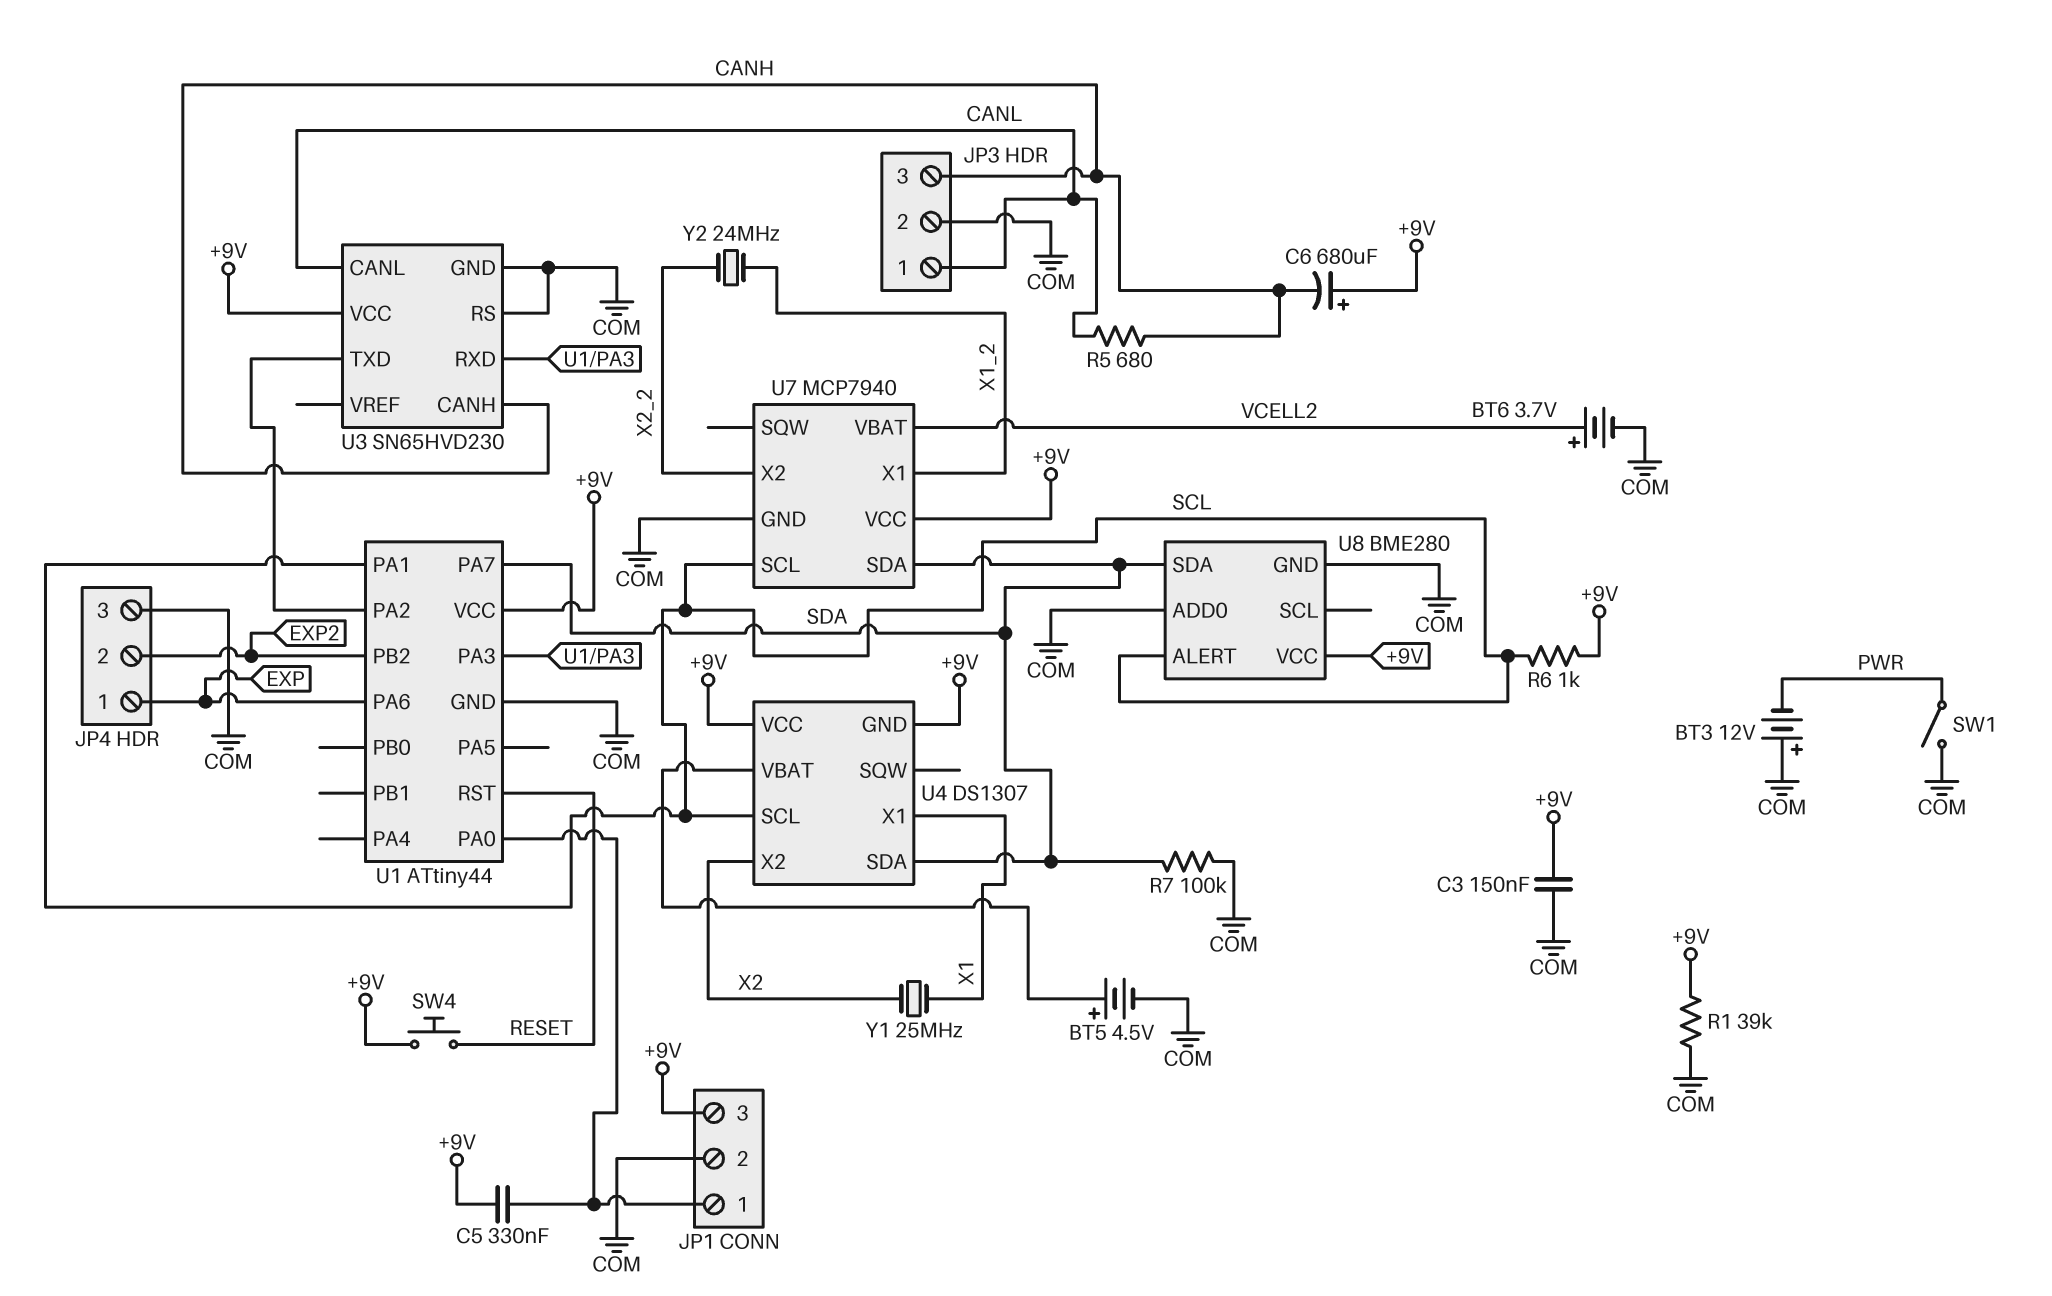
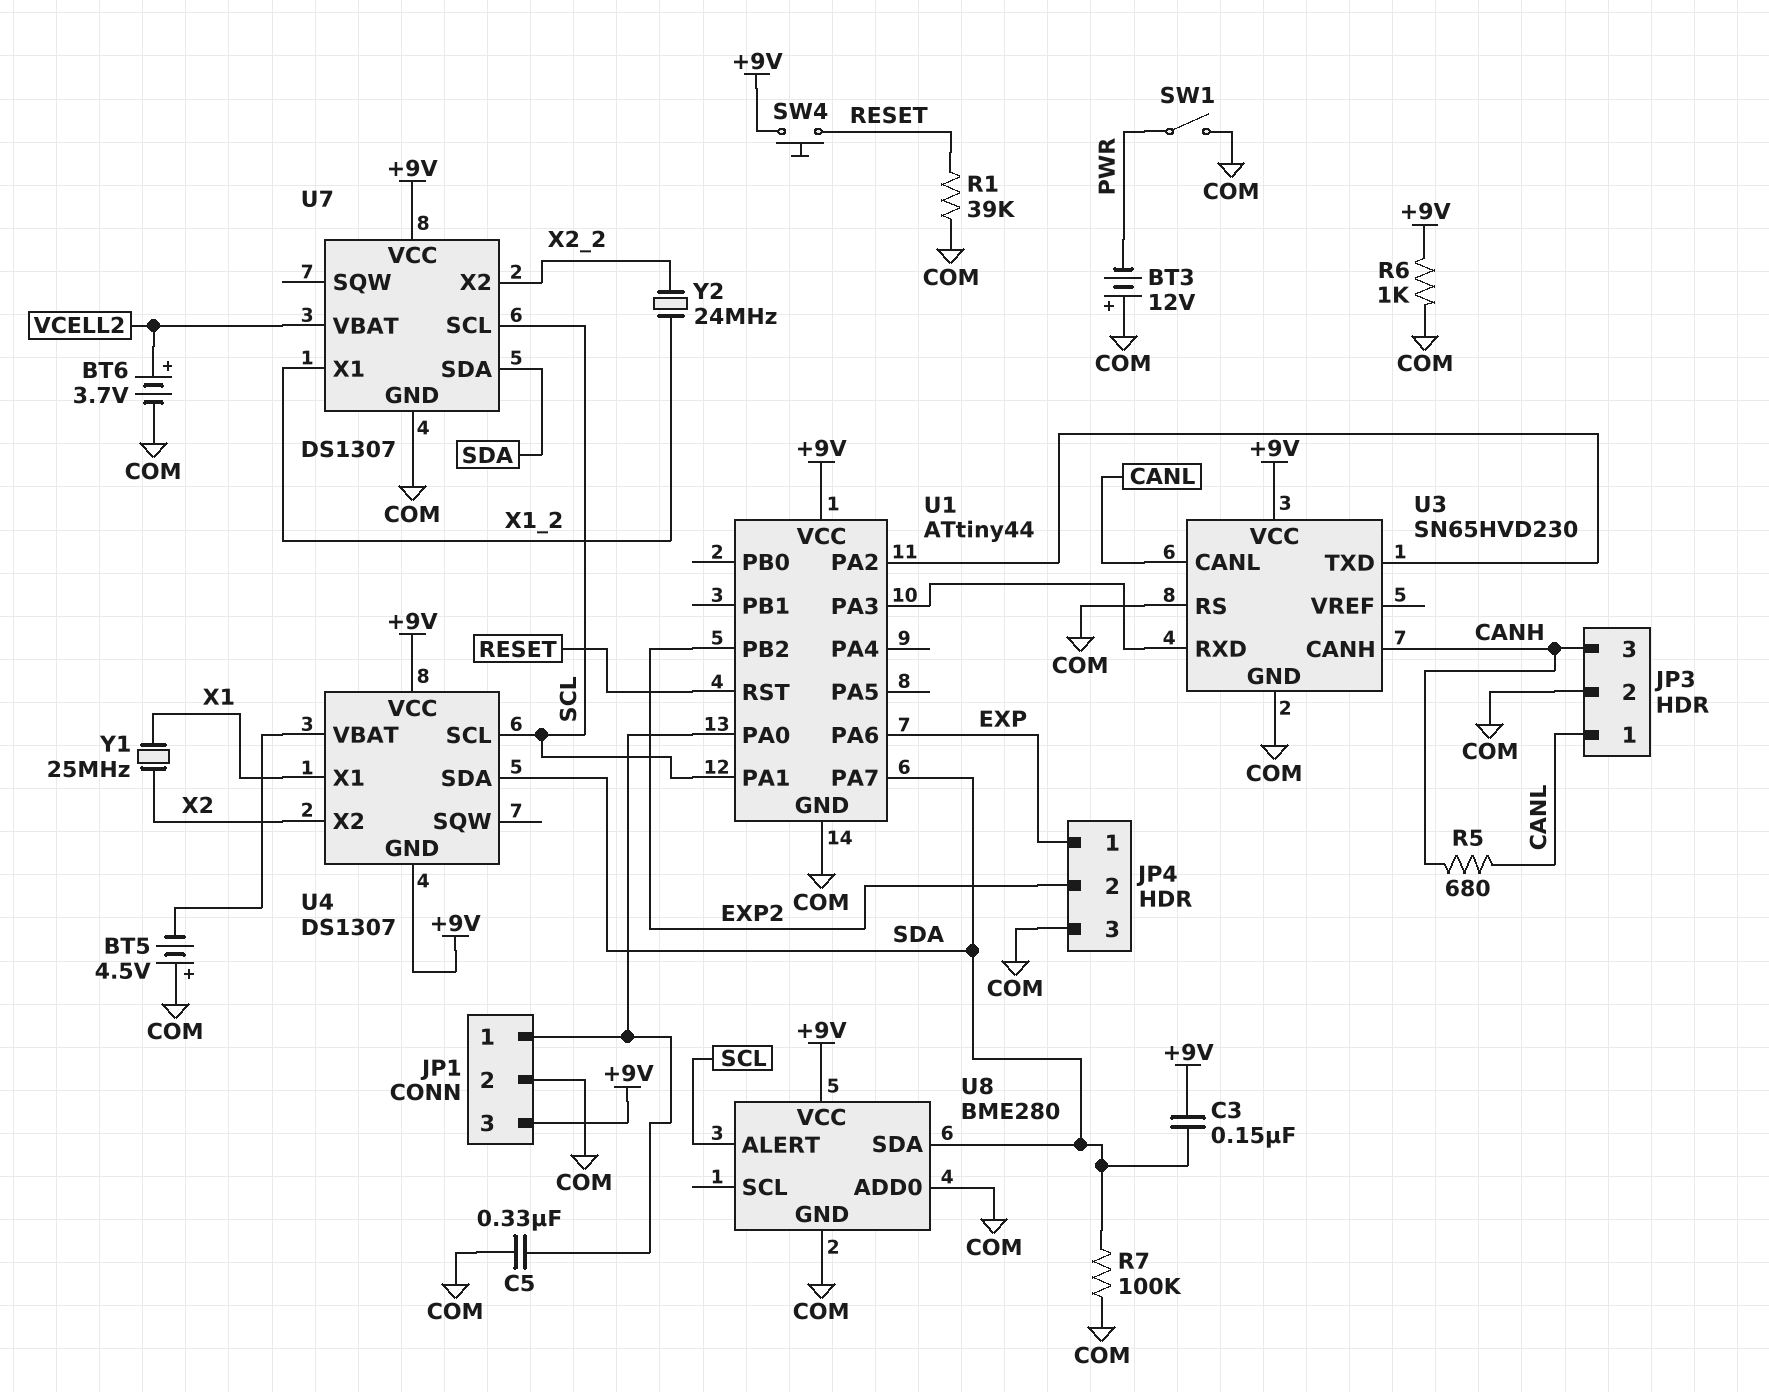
BT5: 4.5V (plus U4/VBAT, minus COM) -> 4.5V (plus COM, minus U4/VBAT)
C3: 150nF (+9V, COM) -> 150nF (+9V, SDA)
C5: 330nF (+9V, JP1/1) -> 330nF (COM, JP1/1)
C6: 680uF (plus +9V, minus CANH) -> none
R1: 39k (+9V, COM) -> 39k (COM, RESET)
R6: 1k (+9V, SCL) -> 1k (+9V, COM)
U7: MCP7940 -> DS1307

